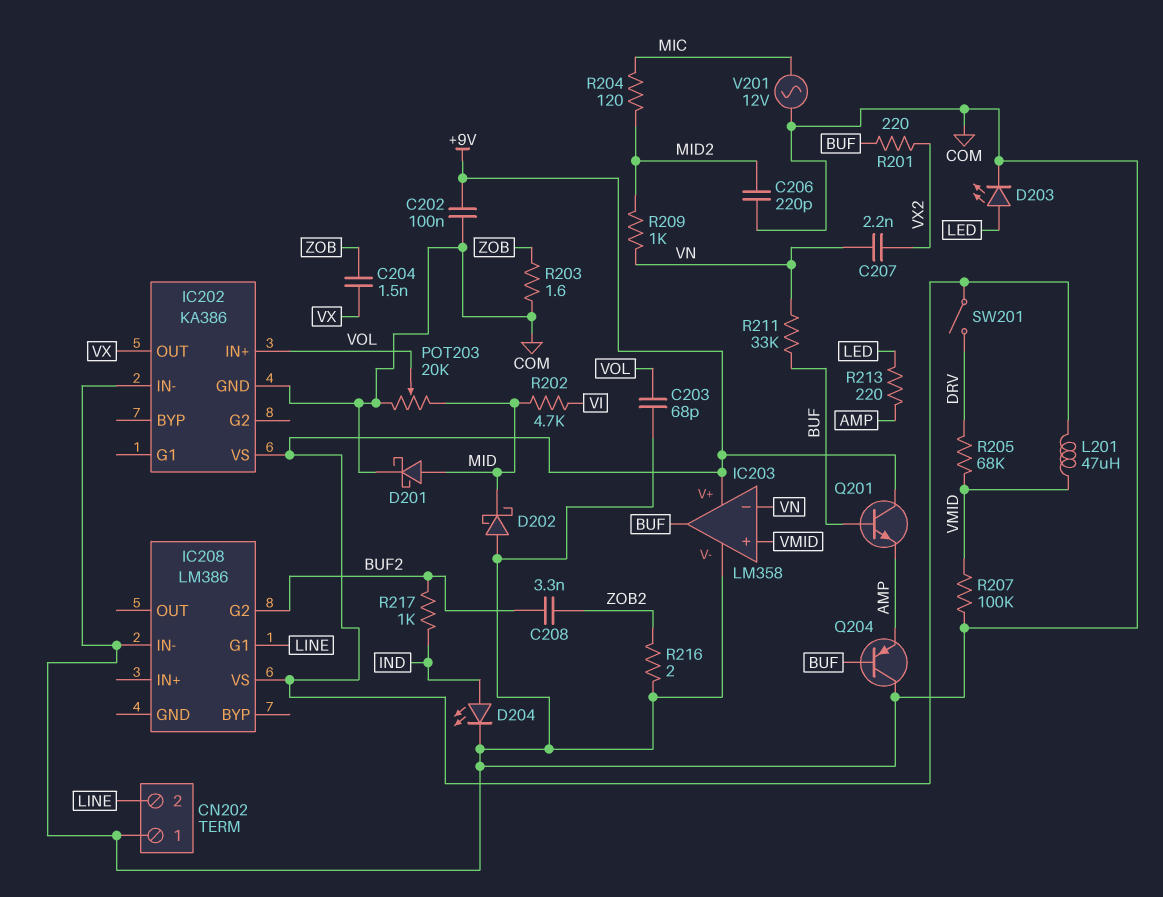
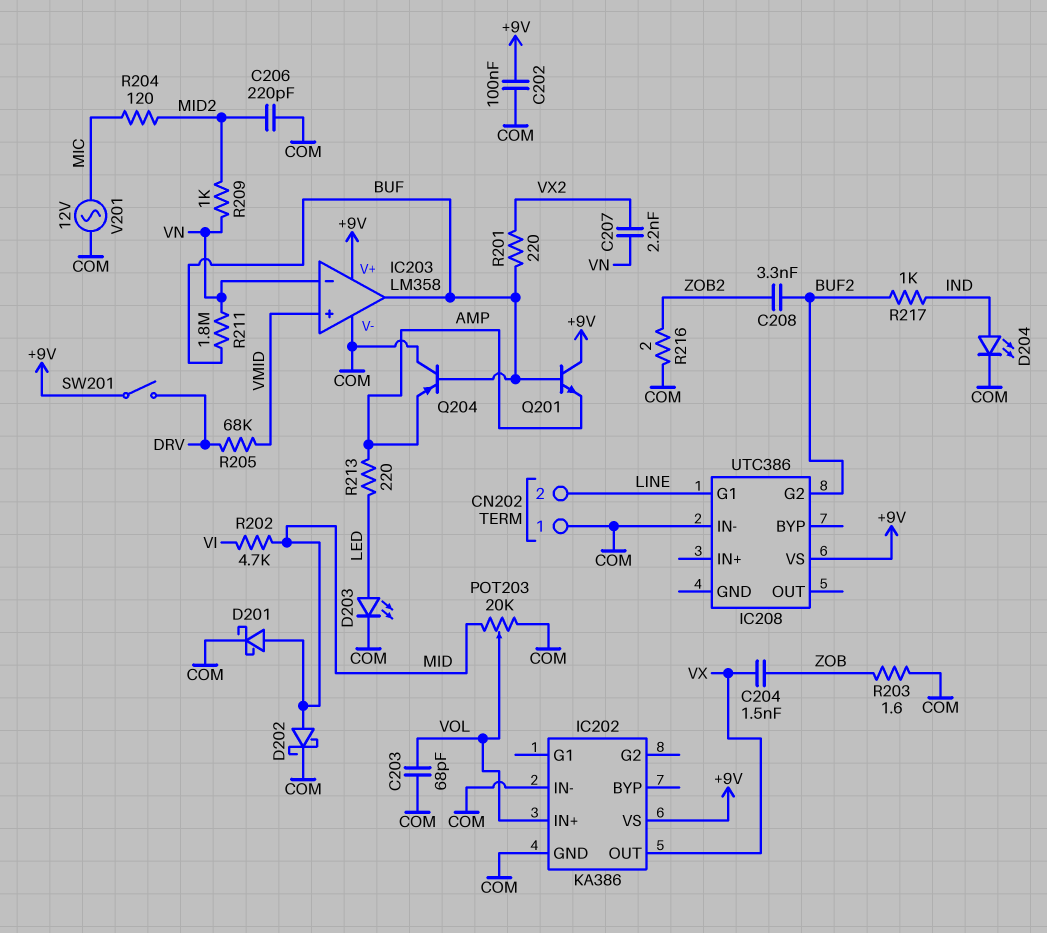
D202: schottky (A COM, K MID) -> schottky (A MID, K COM)
IC208: LM386 -> UTC386
L201: 47uH (+9V, VMID) -> none
R207: 100k (COM, VMID) -> none
R211: 33k (BUF, VN) -> 1.8M (BUF, VN)

